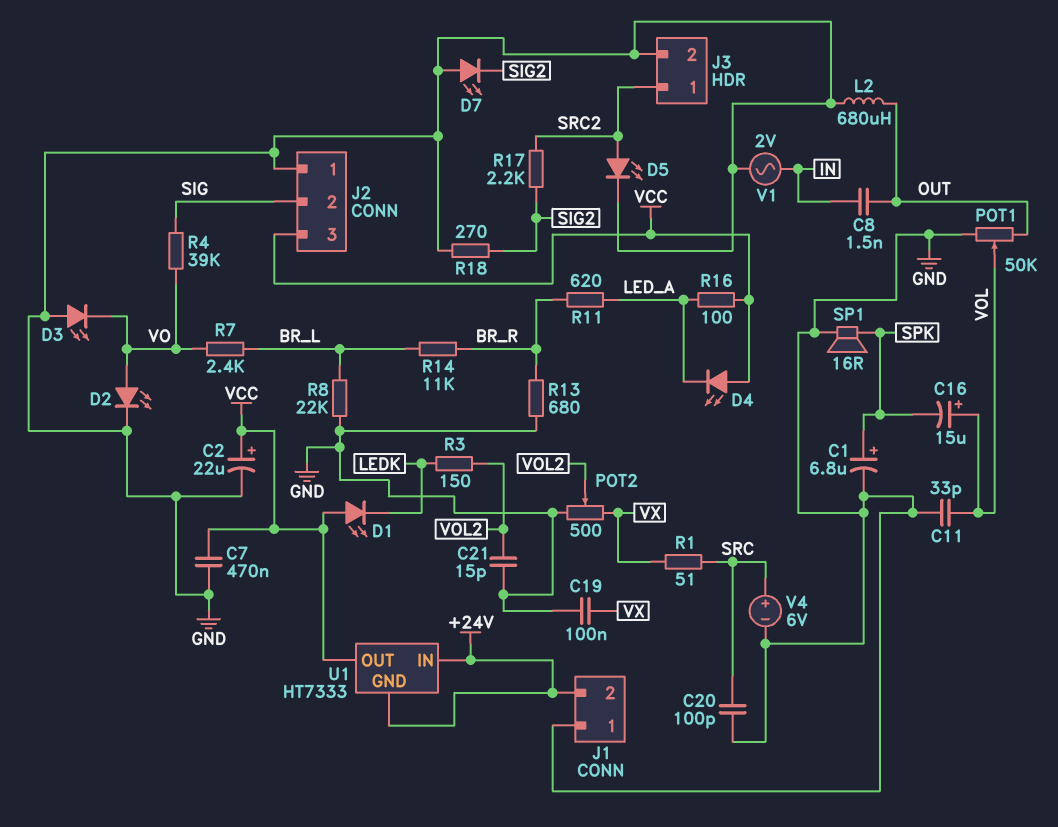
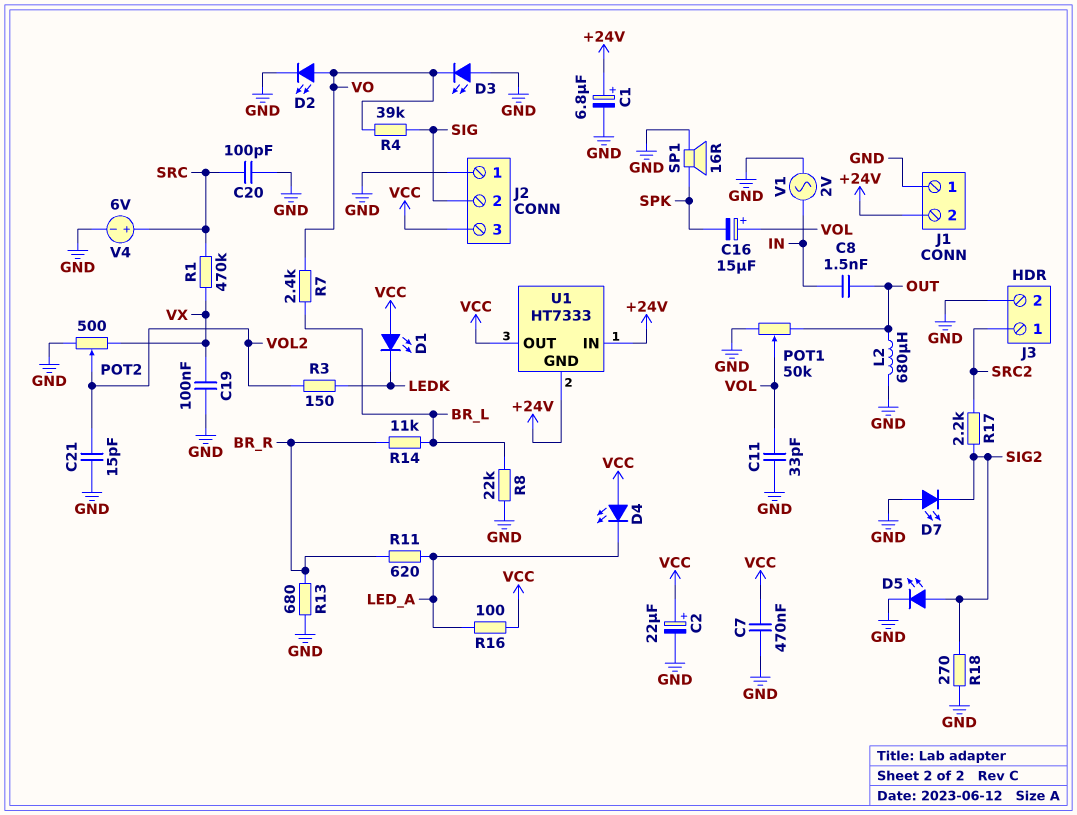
C1: 6.8uF (plus SPK, minus GND) -> 6.8uF (plus +24V, minus GND)
D5: LED (A SRC2, K GND) -> LED (A SIG2, K GND)
R1: 51 (SRC, VX) -> 470k (SRC, VX)

